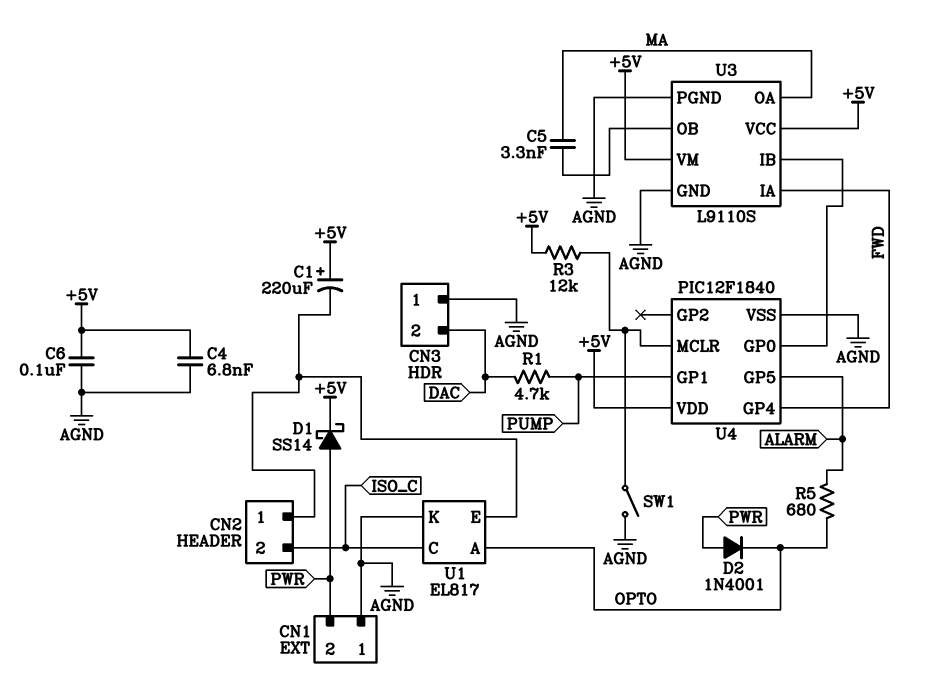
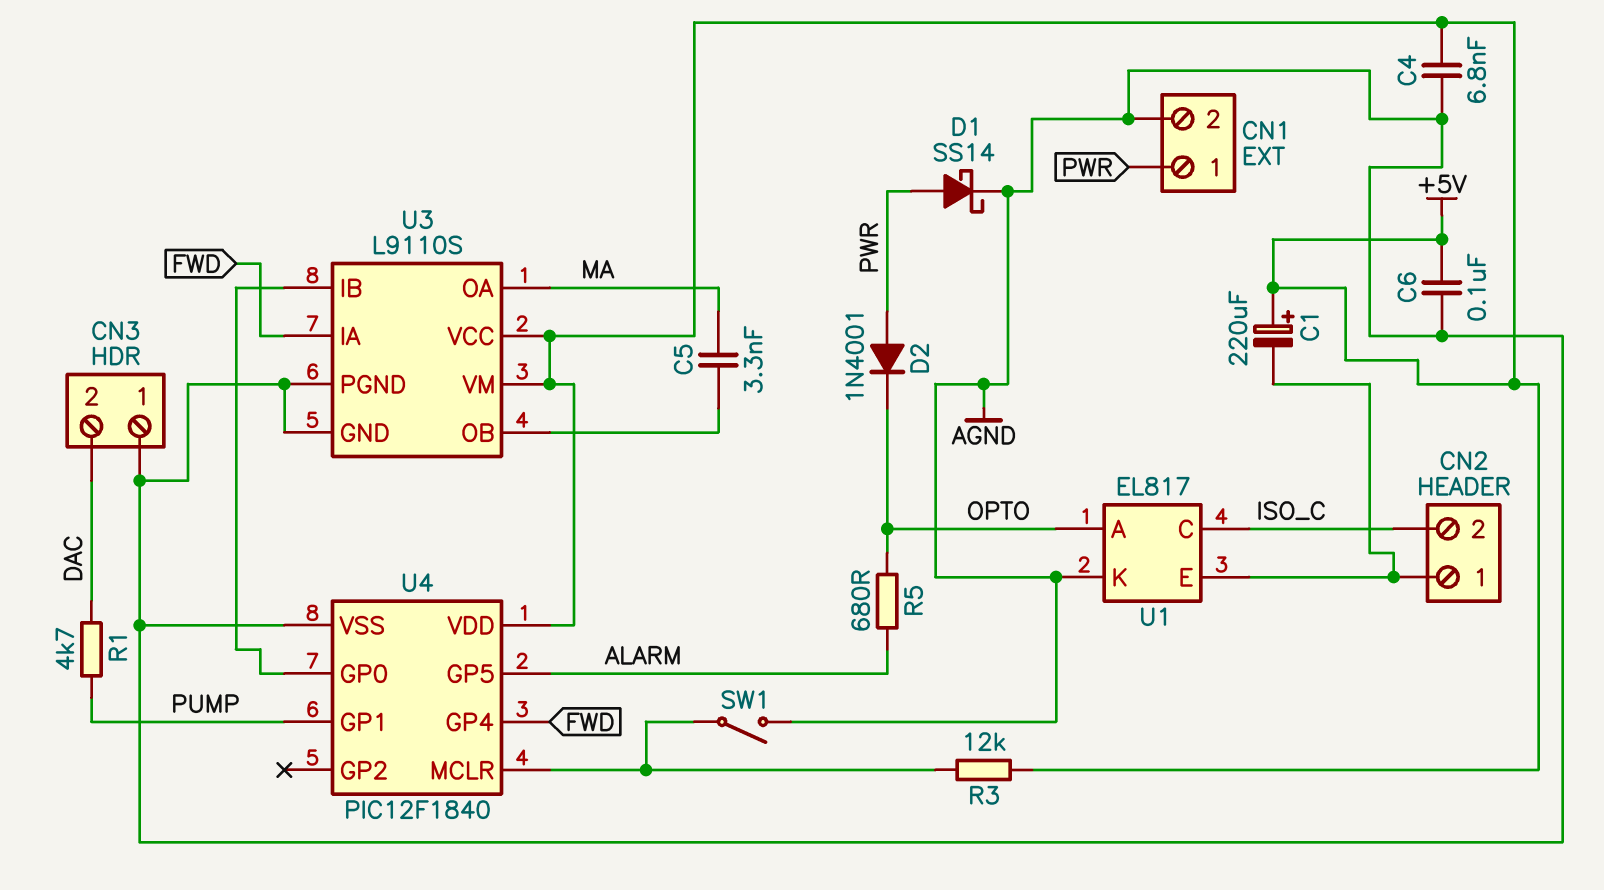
CN1 pin 1: AGND -> PWR
CN1 pin 2: PWR -> AGND
D1: schottky SS14 (A PWR, K +5V) -> schottky SS14 (A PWR, K AGND)

